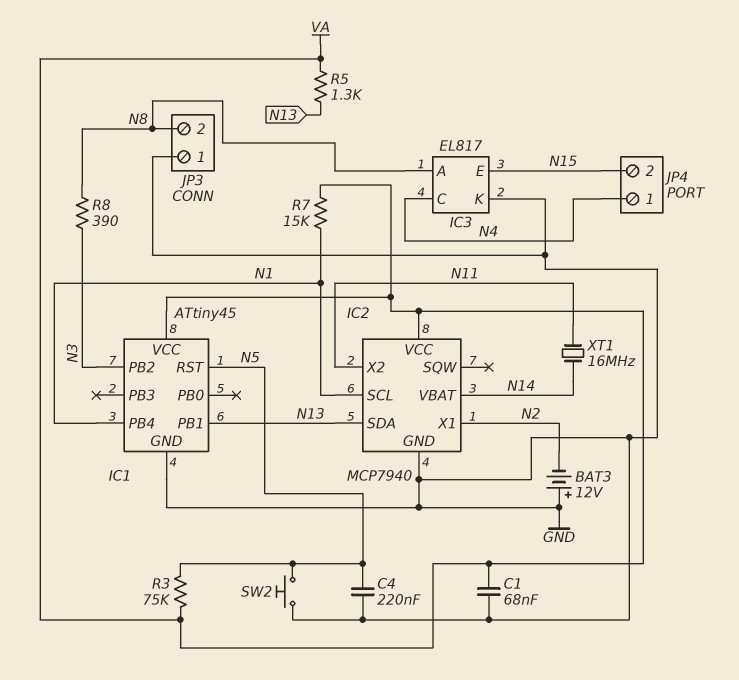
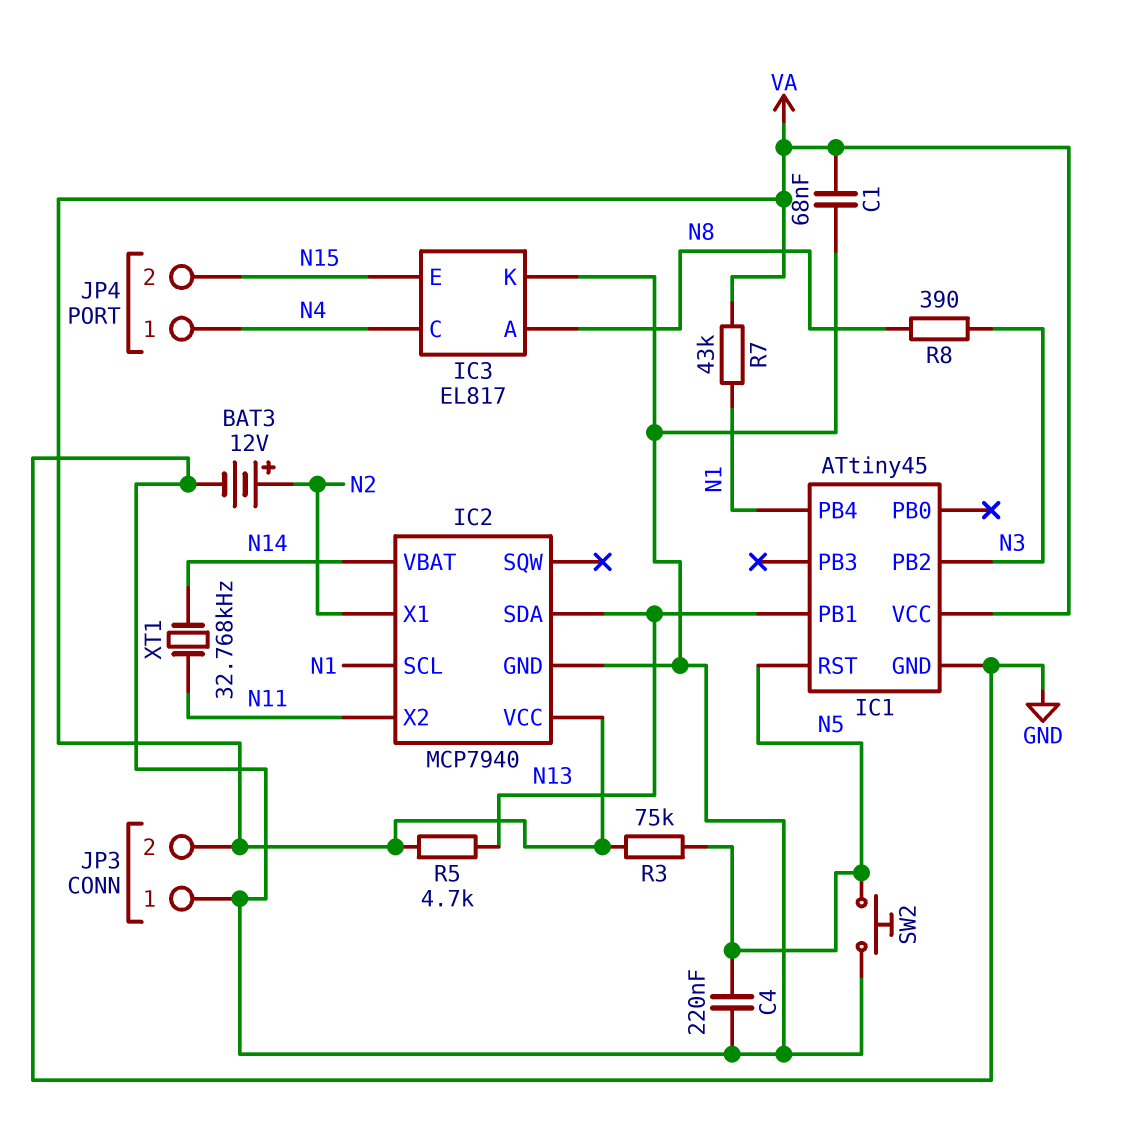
BAT3: 12V (plus GND, minus N2) -> 12V (plus N2, minus GND)
JP3 pin 2: N8 -> VA
R5: 1.3k (N13, VA) -> 4.7k (N13, VA)
R7: 15k (N1, VA) -> 43k (N1, VA)
XT1: 16MHz (N11, N14) -> 32.768kHz (N11, N14)

